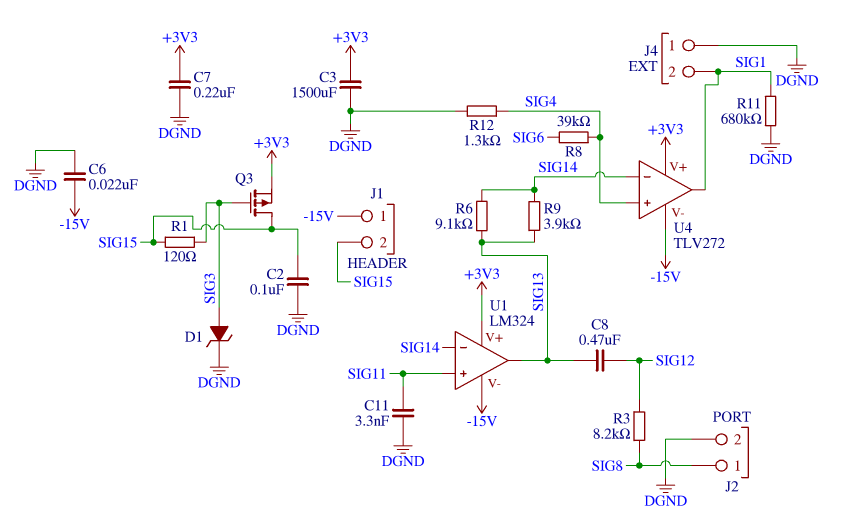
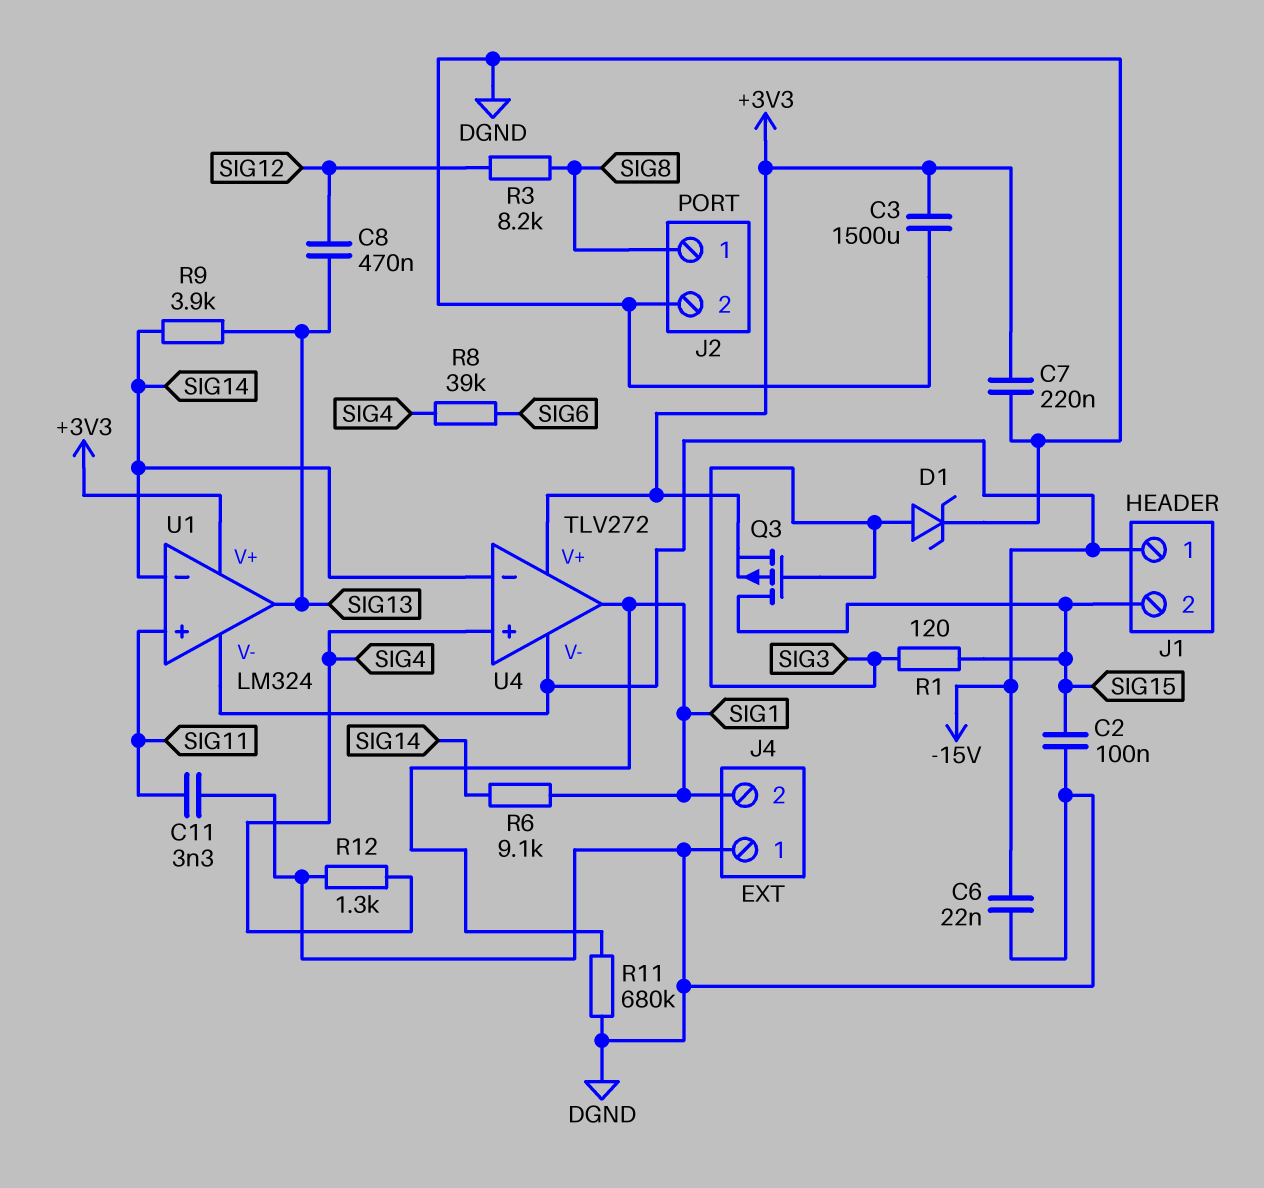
R6: 9.1k (SIG13, SIG14) -> 9.1k (SIG1, SIG14)

